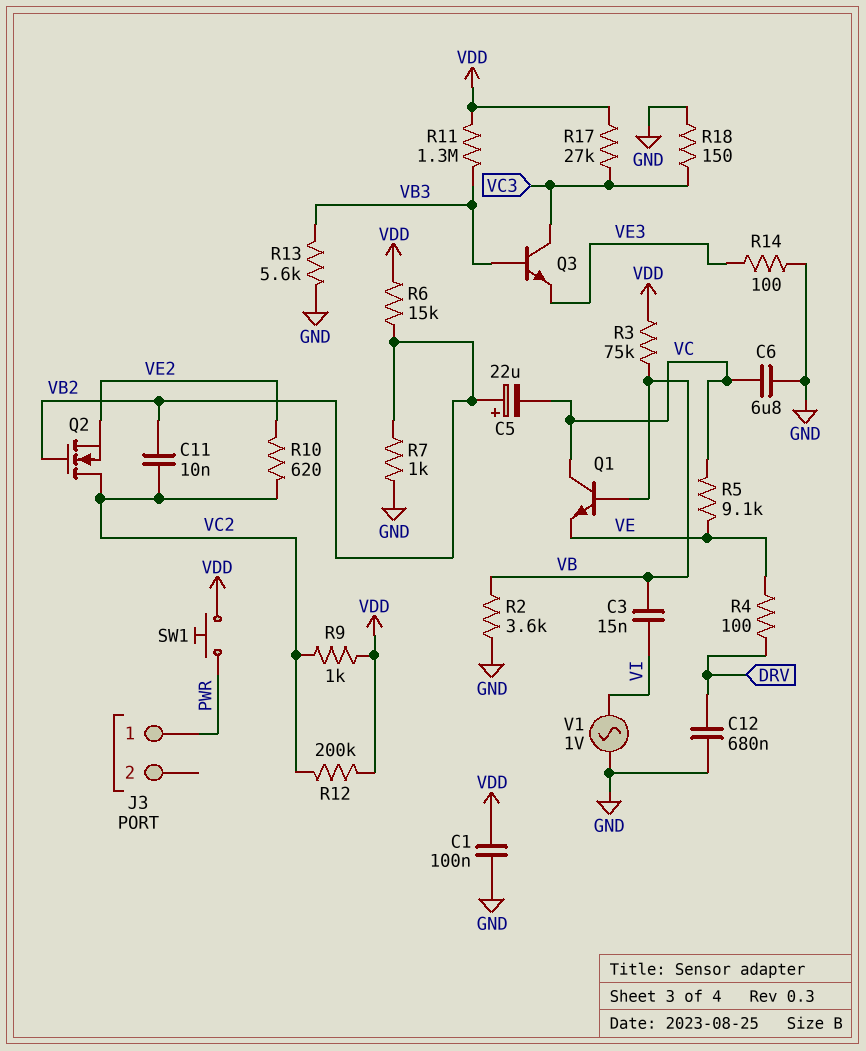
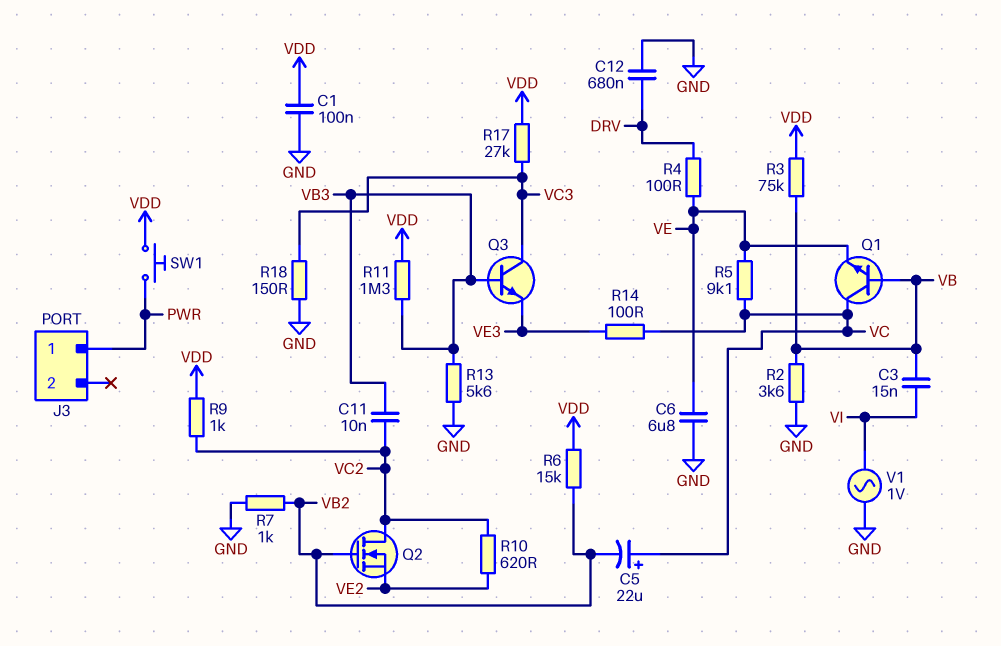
C5: 22uF (plus VB2, minus VC) -> 22uF (plus VC, minus VB2)
C6: 6.8uF (GND, VC) -> 6.8uF (GND, VE)
C11: 10nF (VB2, VC2) -> 10nF (VB3, VC2)
R12: 200k (VC2, VDD) -> none
R14: 100 (GND, VE3) -> 100 (VC, VE3)

